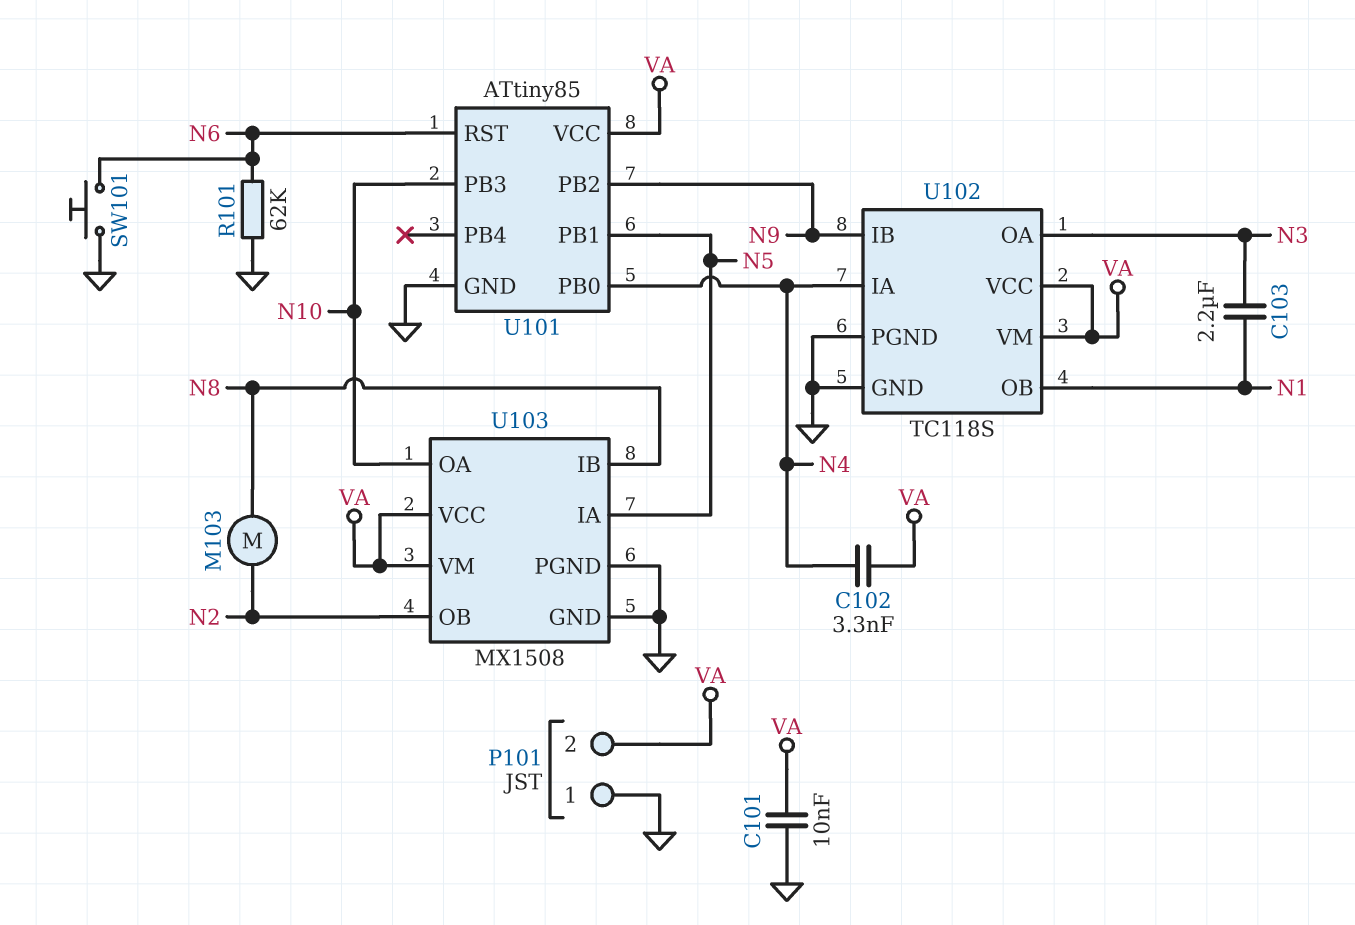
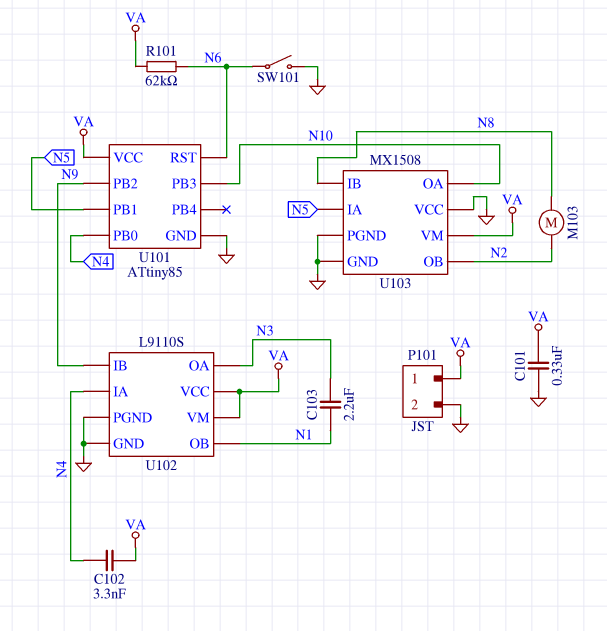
C101: 10nF (GND, VA) -> 330nF (GND, VA)
P101 pin 1: GND -> VA
P101 pin 2: VA -> GND
R101: 62k (GND, N6) -> 62k (N6, VA)
SW101: button (GND, N6) -> switch (GND, N6)
U102: TC118S -> L9110S
U103 pin VCC: VA -> GND

